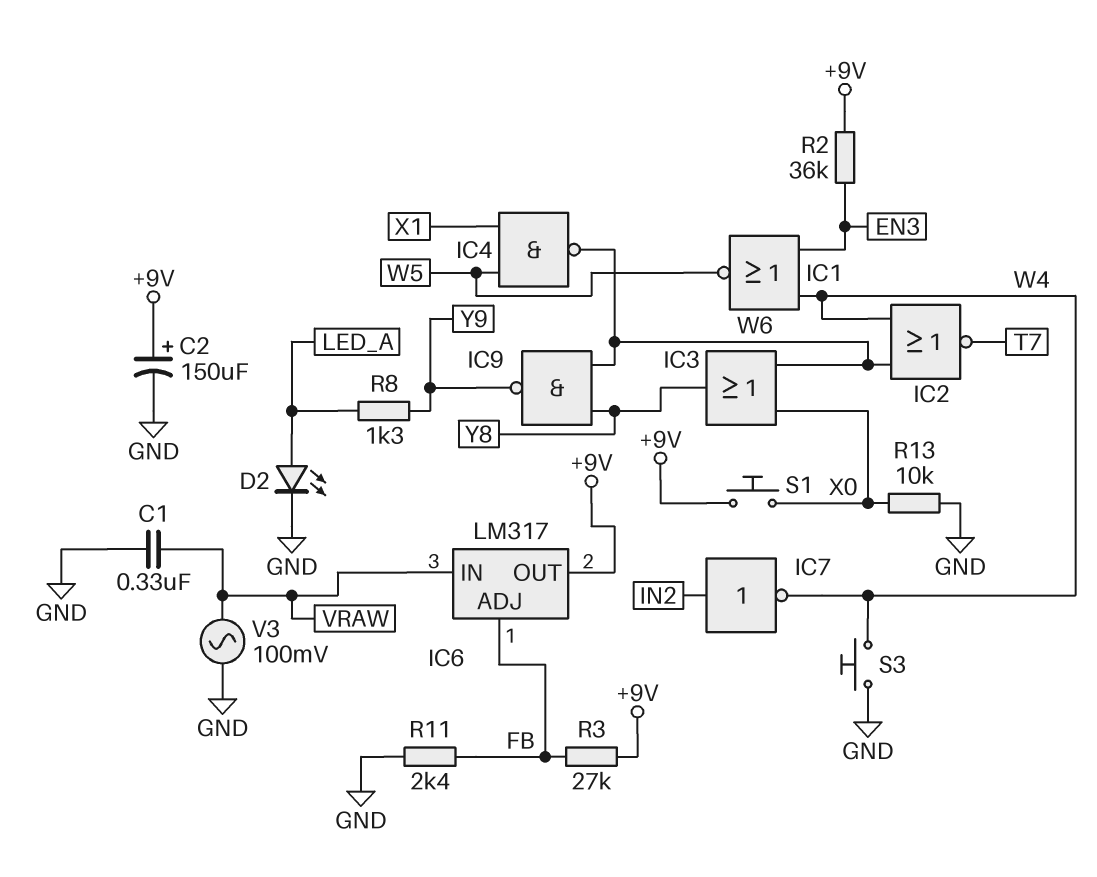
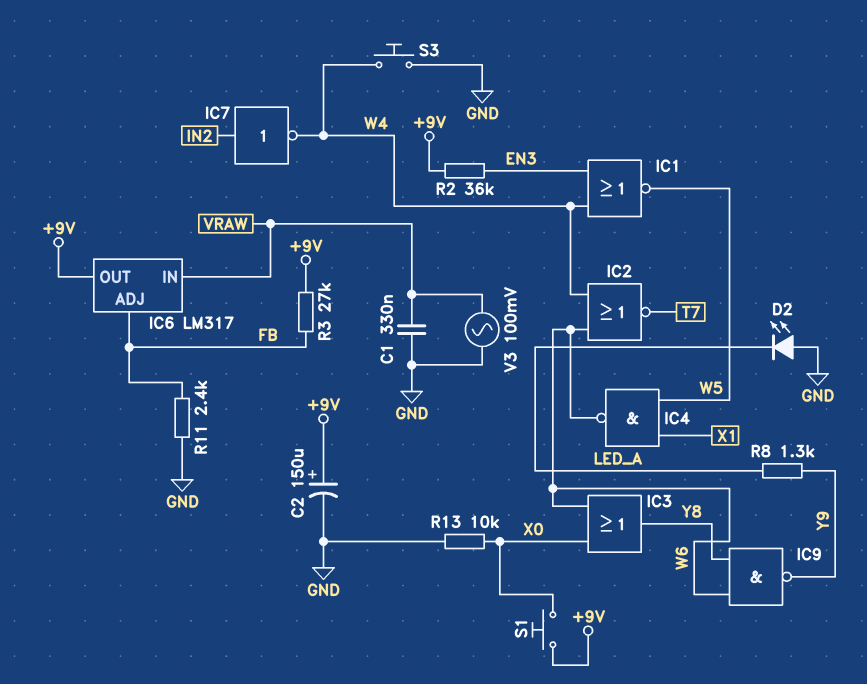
D2: LED (A LED_A, K GND) -> LED (A GND, K LED_A)

